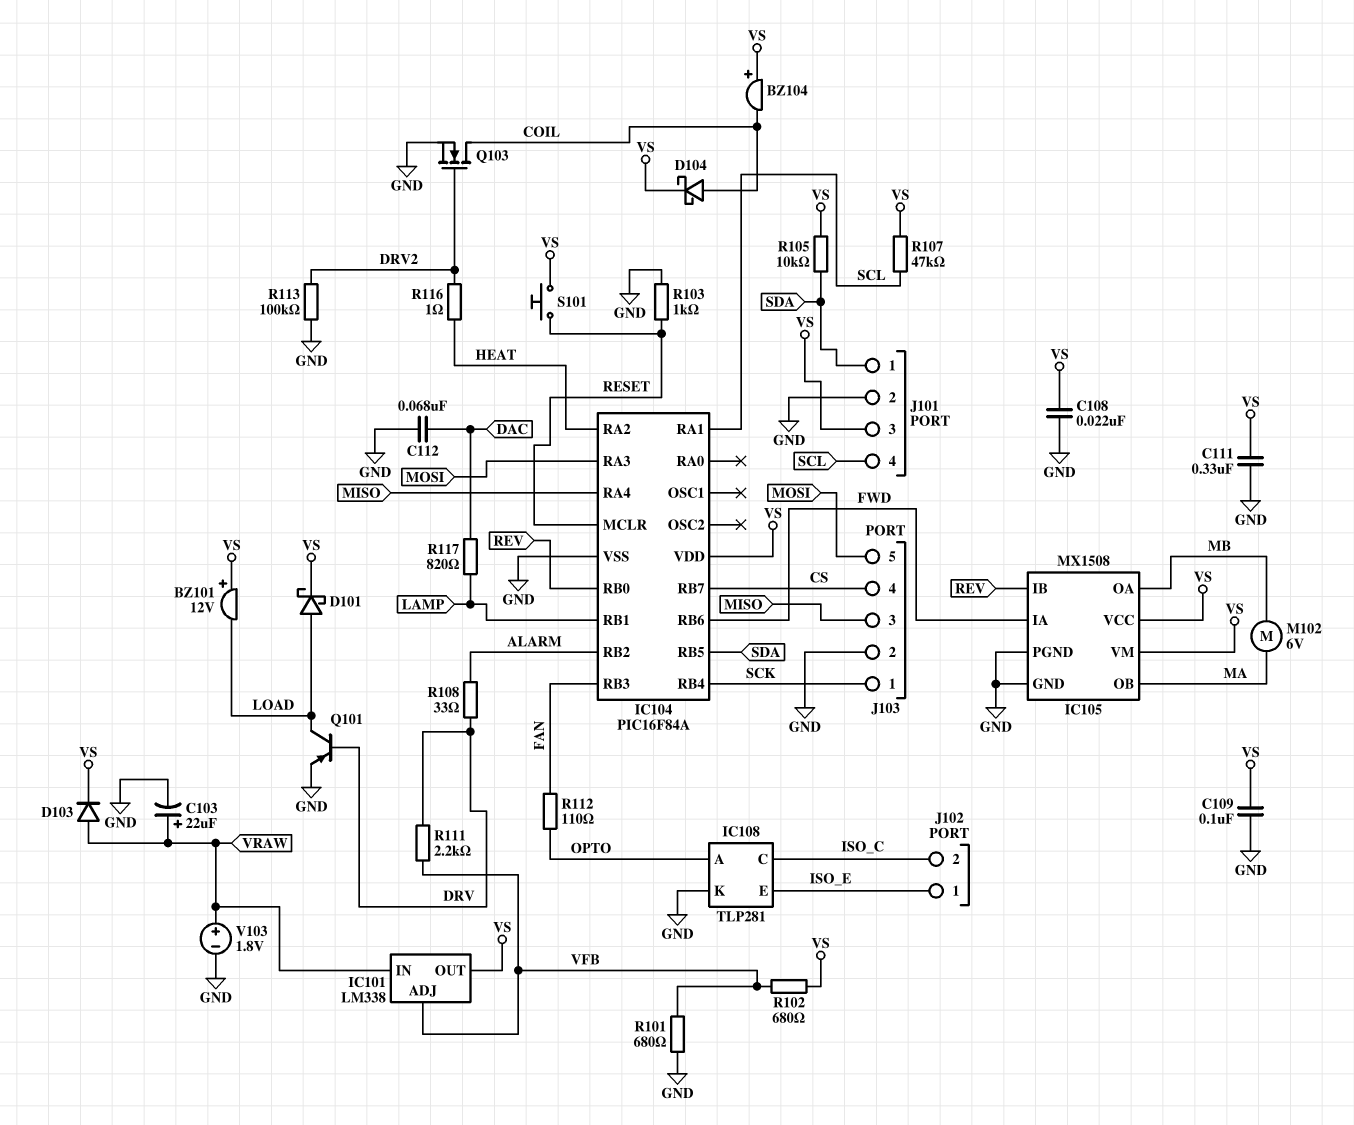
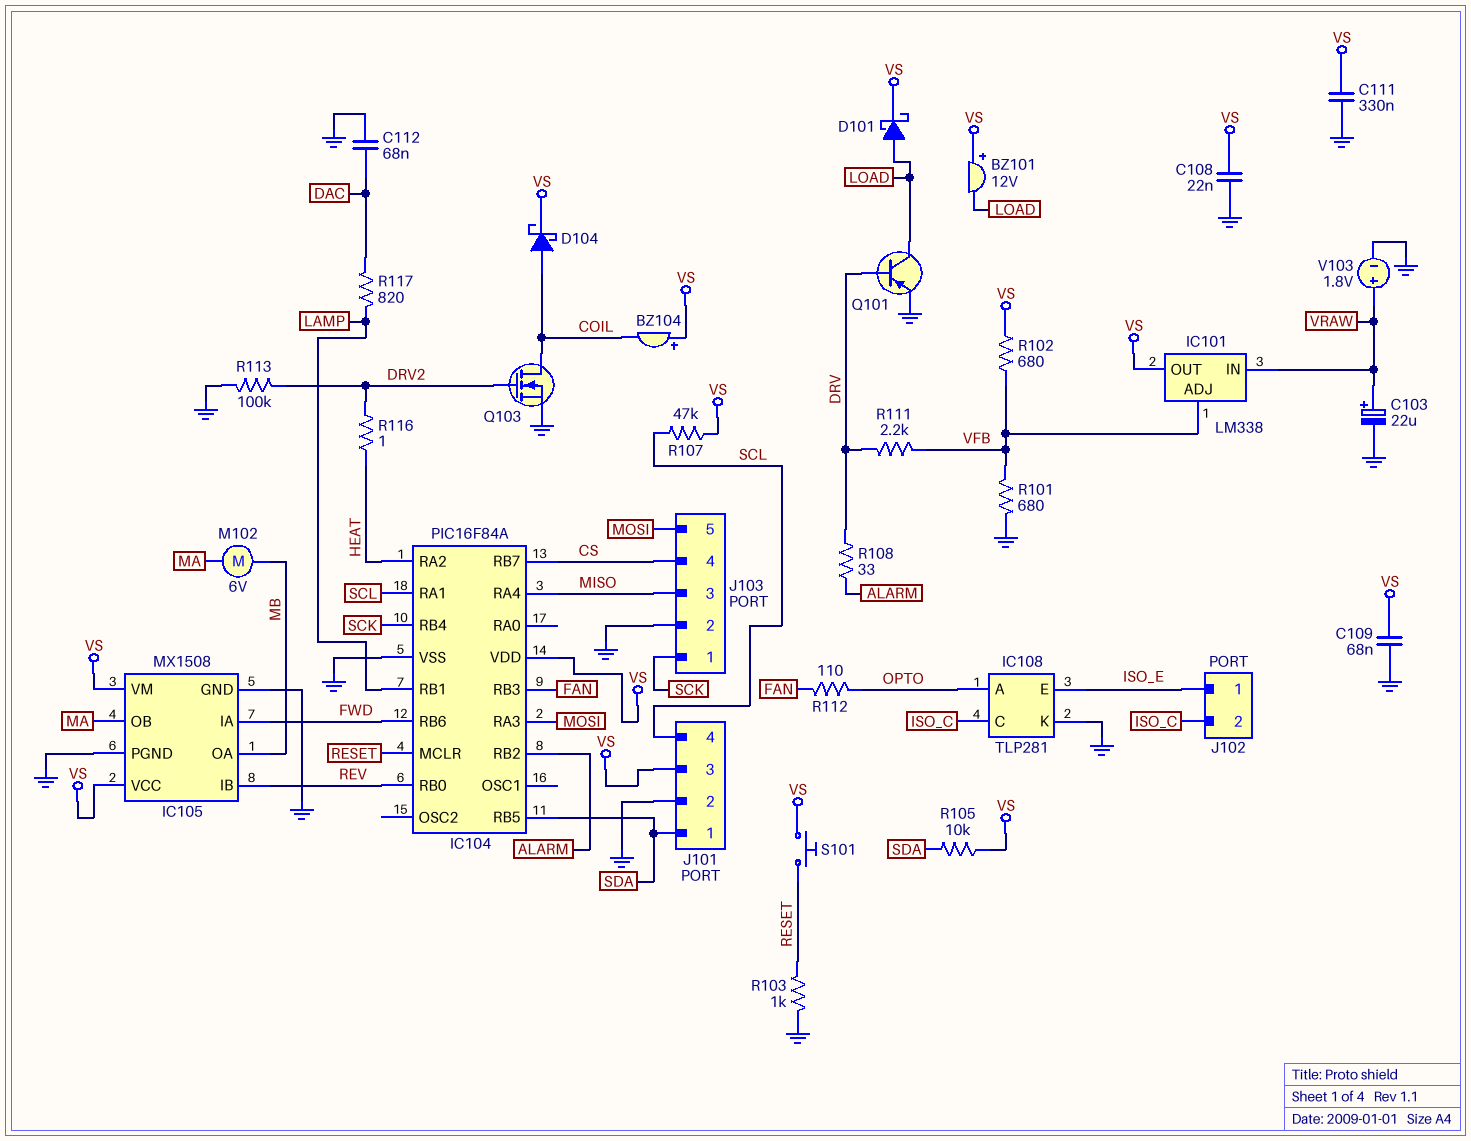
C109: 100nF (GND, VS) -> 68nF (GND, VS)
D103: diode (A VRAW, K VS) -> none

